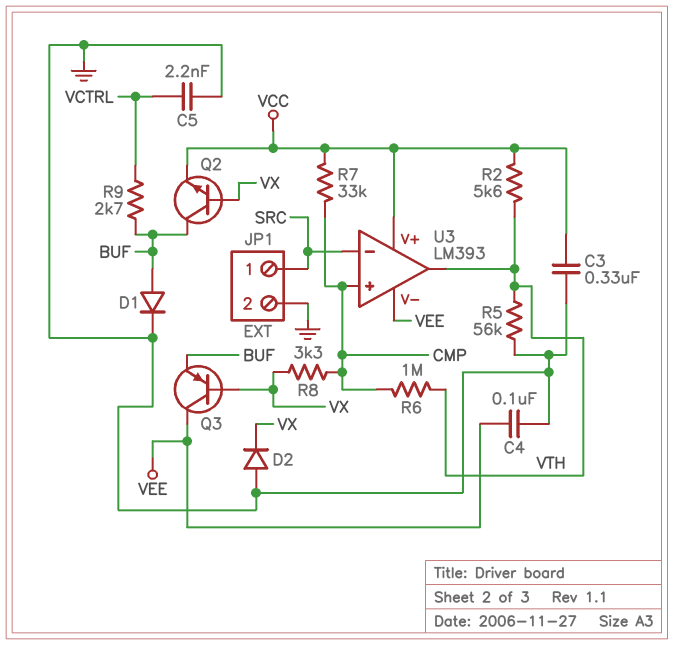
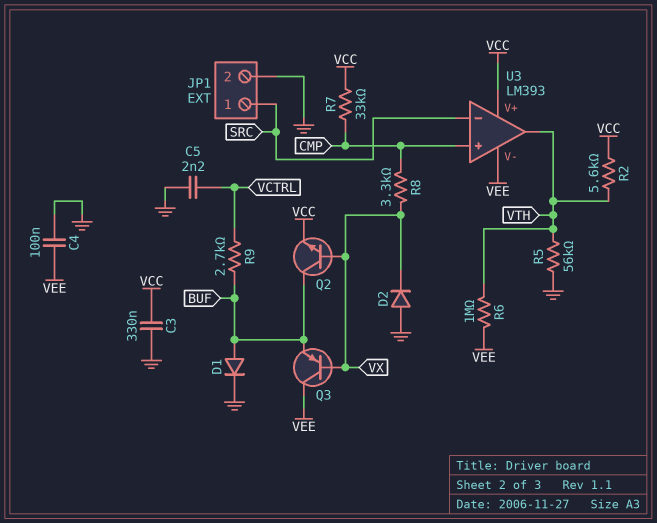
R6: 1M (CMP, VTH) -> 1M (VEE, VTH)

